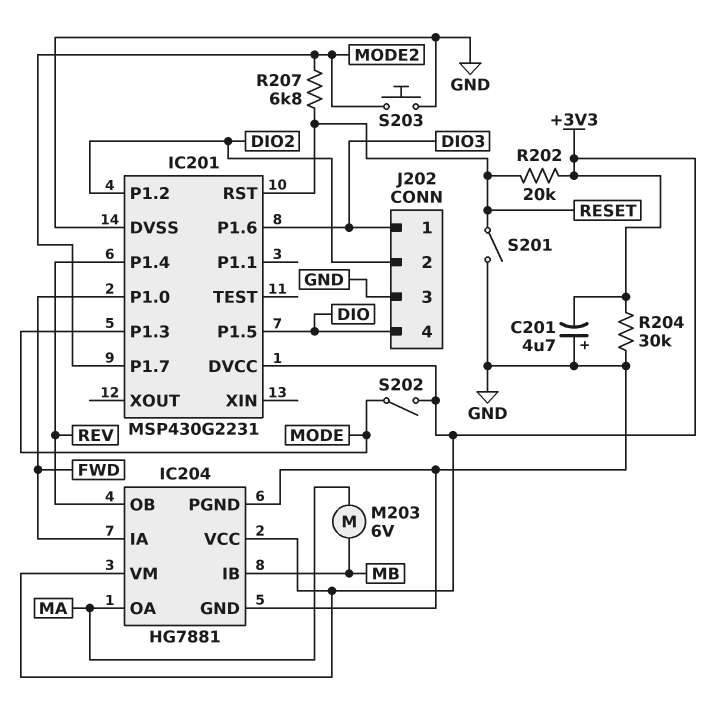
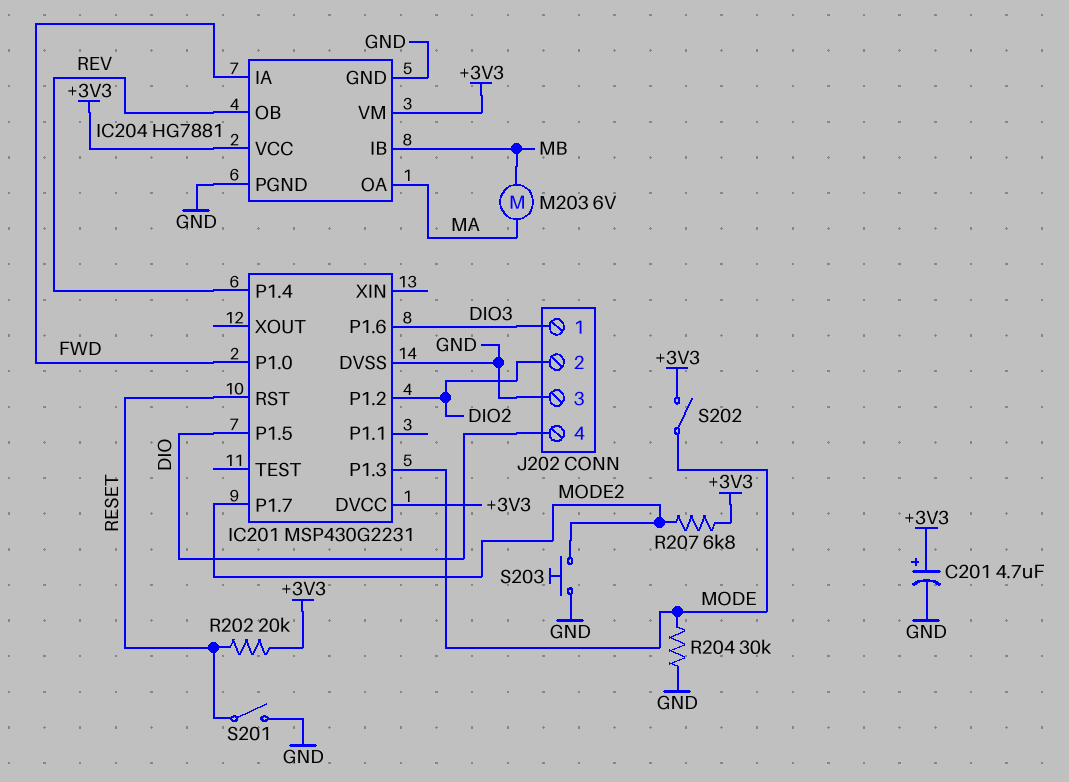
C201: 4.7uF (plus GND, minus +3V3) -> 4.7uF (plus +3V3, minus GND)
R204: 30k (+3V3, GND) -> 30k (GND, MODE)
R207: 6.8k (MODE2, RESET) -> 6.8k (+3V3, MODE2)

